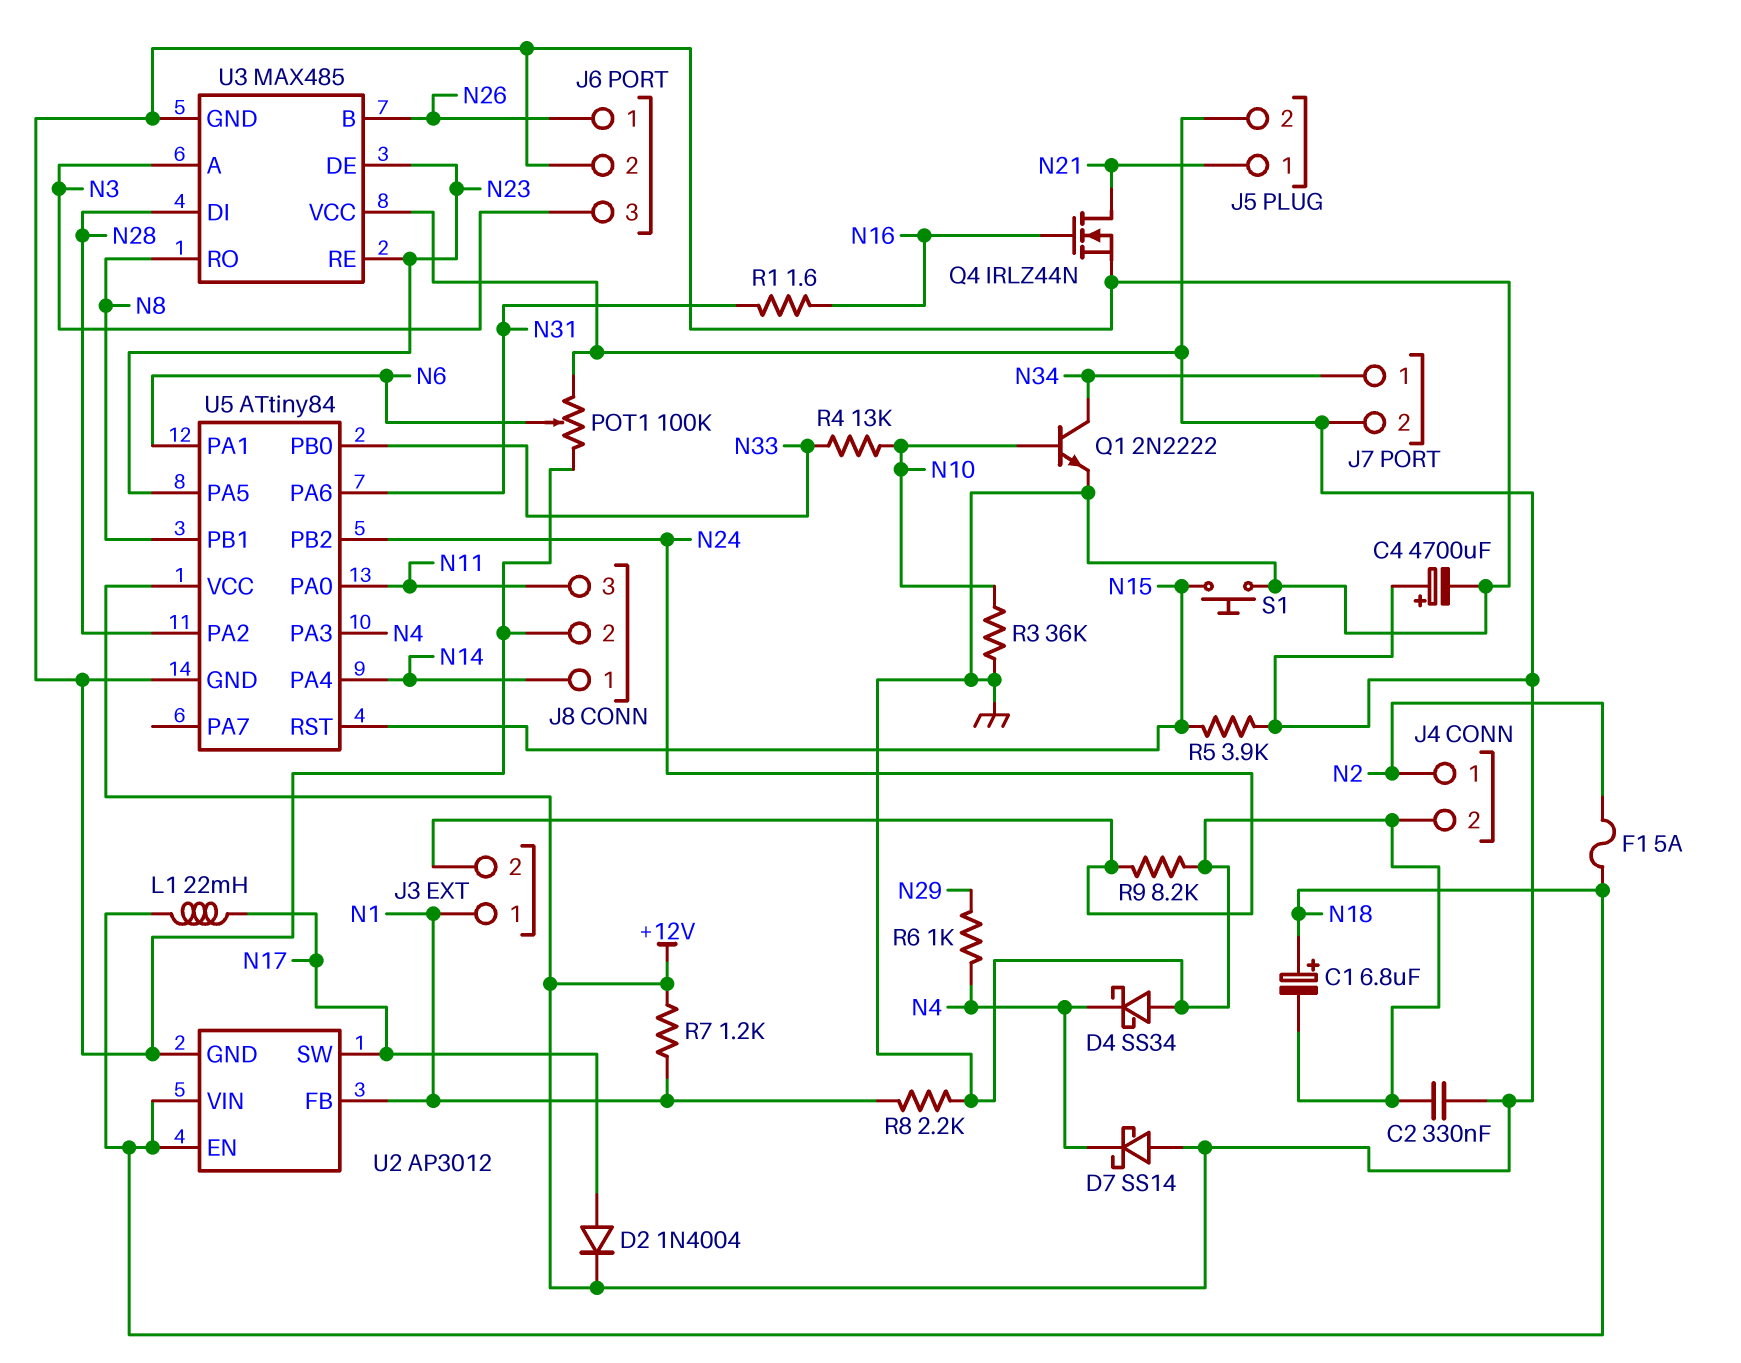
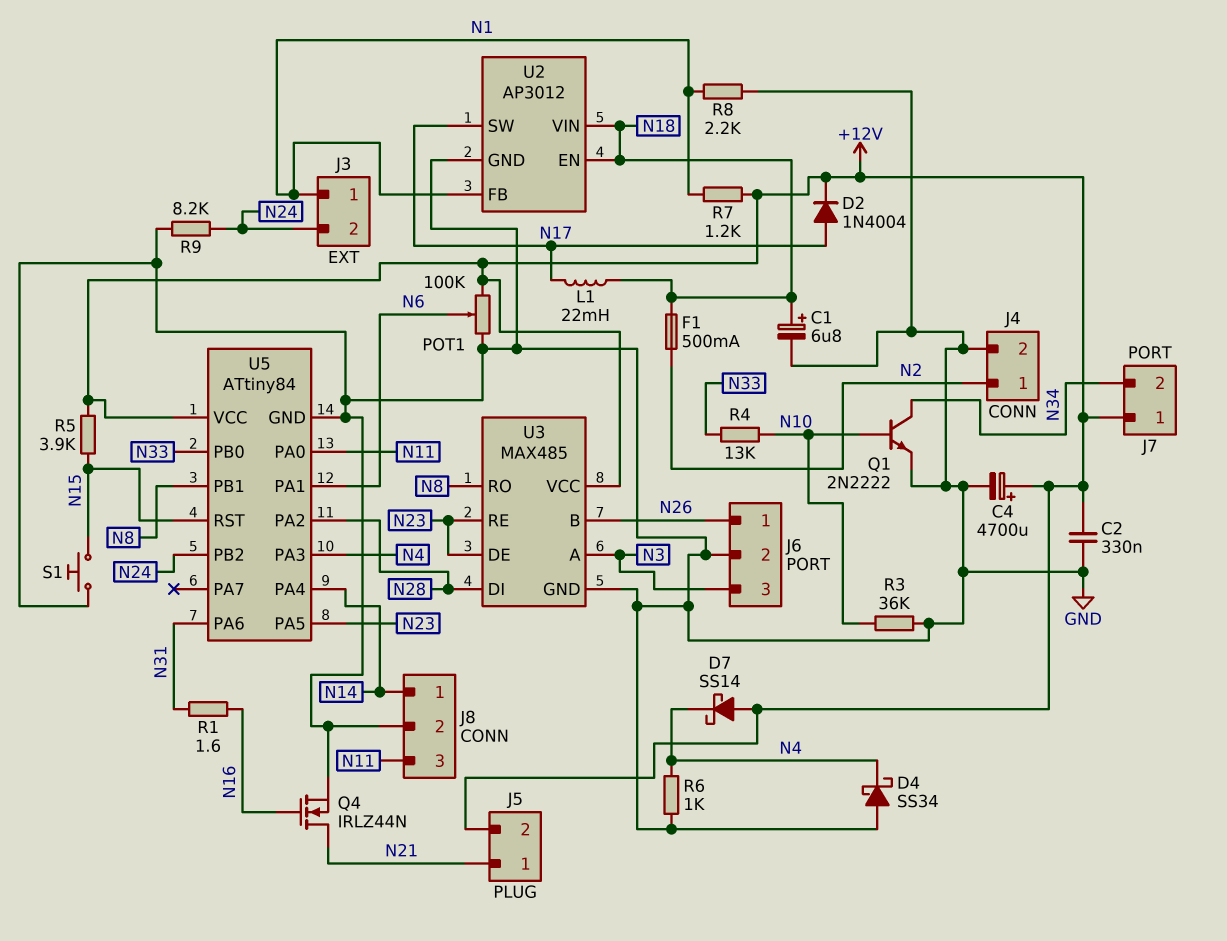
F1: 5A (N2, N18) -> 500mA (N2, N18)
J7 pin 1: N34 -> +12V
J7 pin 2: +12V -> N34
R6: 1k (N4, N29) -> 1k (GND, N4)

